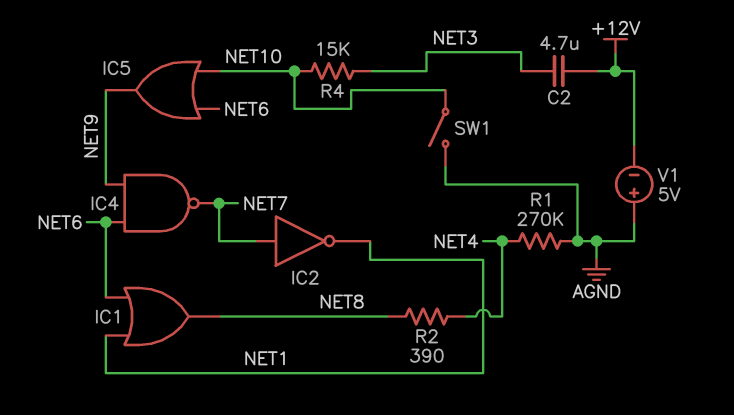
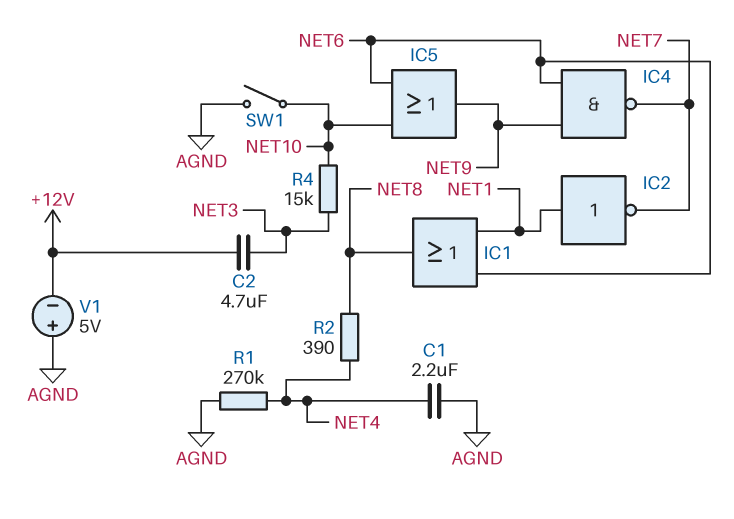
C1: none -> 2.2uF (AGND, NET4)
IC2: NOT (in NET7, out NET1) -> NOT (in NET1, out NET7)

